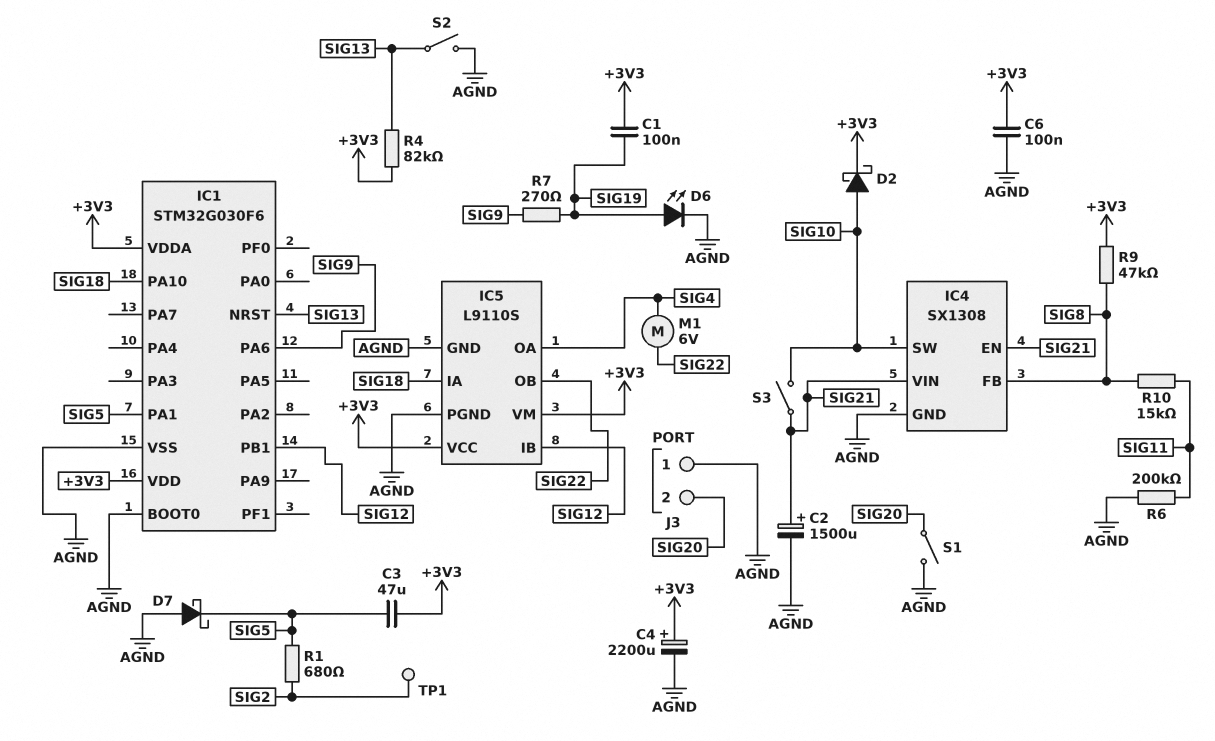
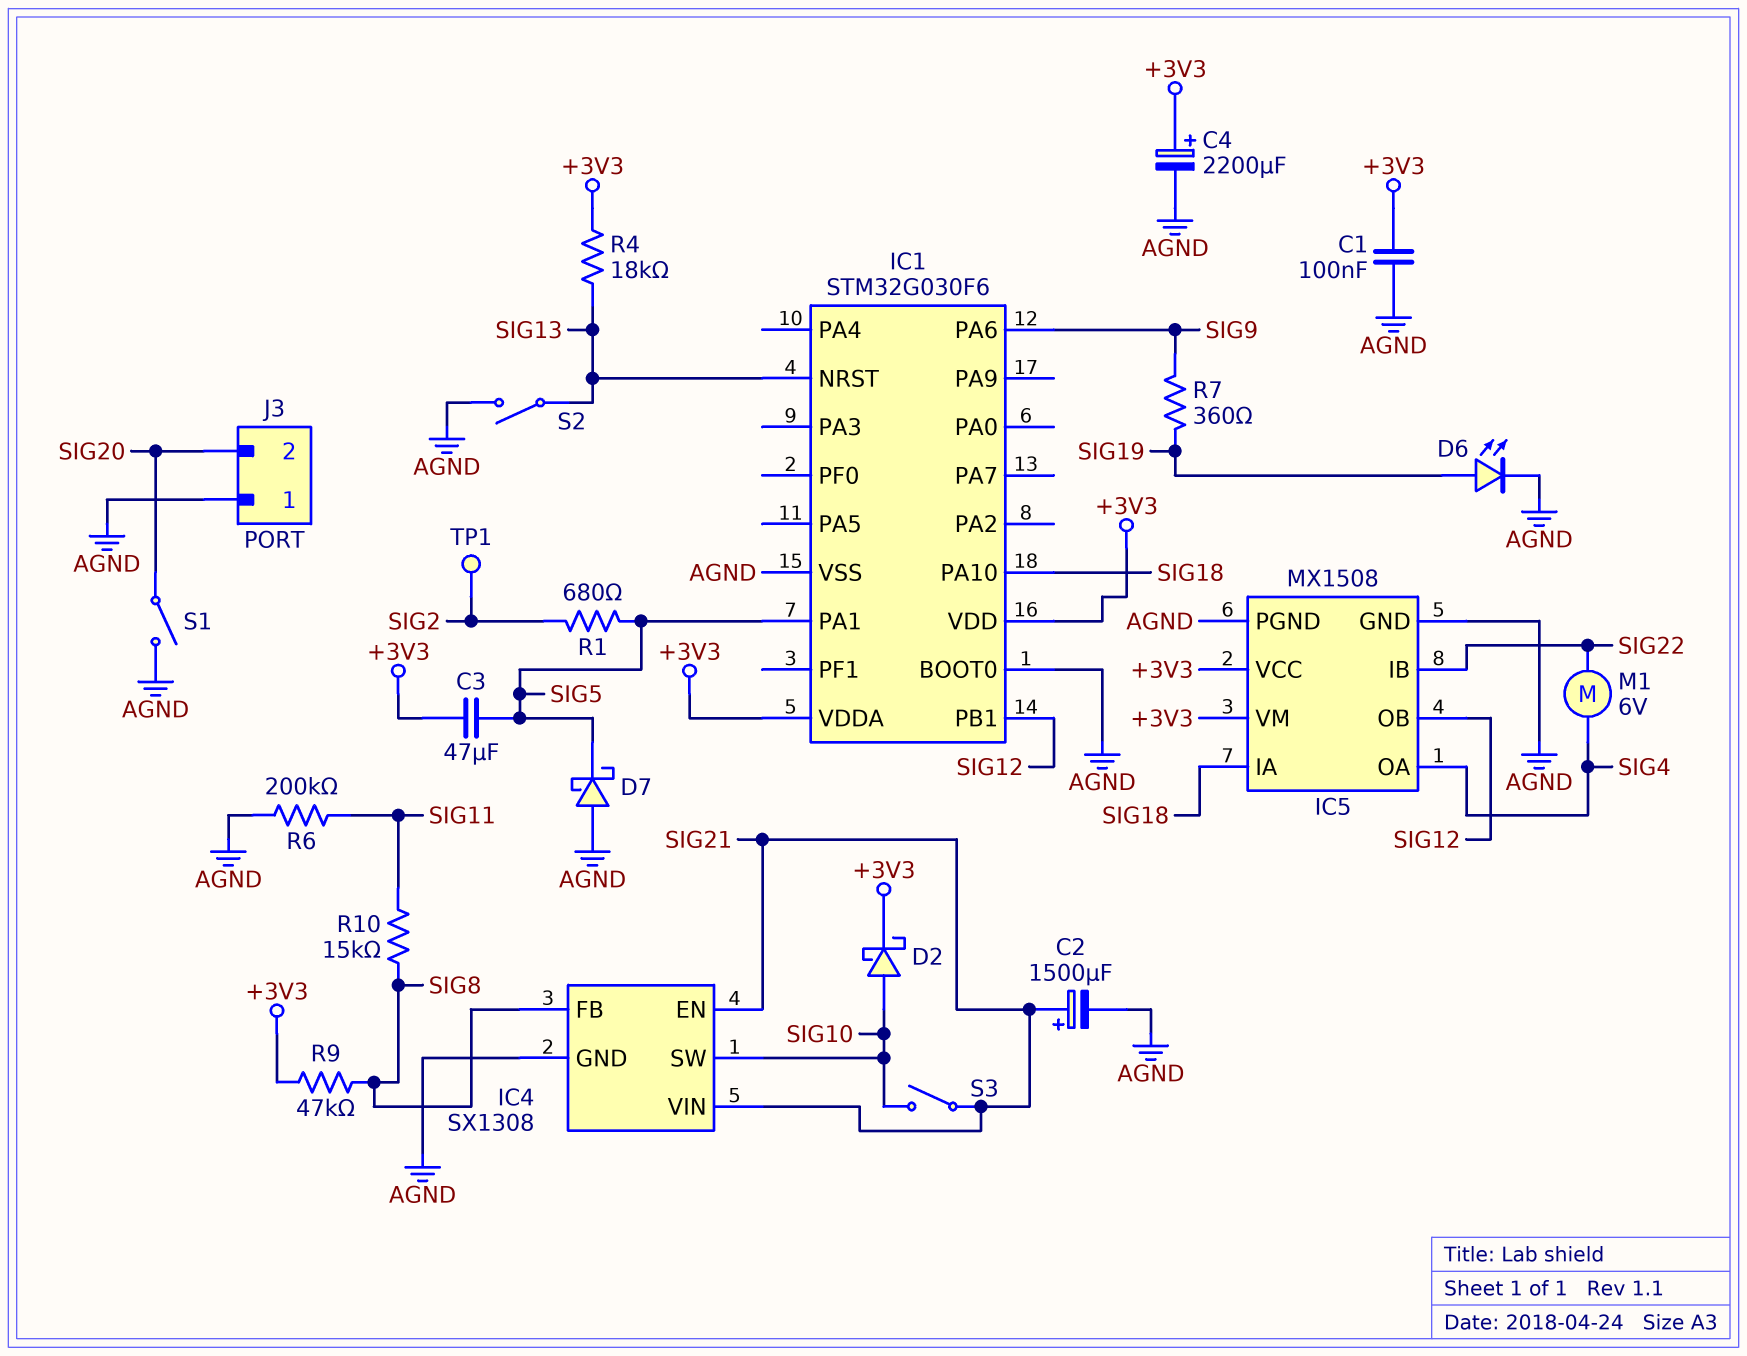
C1: 100nF (+3V3, SIG19) -> 100nF (+3V3, AGND)
C6: 100nF (+3V3, AGND) -> none
IC5: L9110S -> MX1508
IC5 pin IB: SIG12 -> SIG22
IC5 pin OB: SIG22 -> SIG12
R4: 82k (+3V3, SIG13) -> 18k (+3V3, SIG13)
R7: 270 (SIG9, SIG19) -> 360 (SIG9, SIG19)

